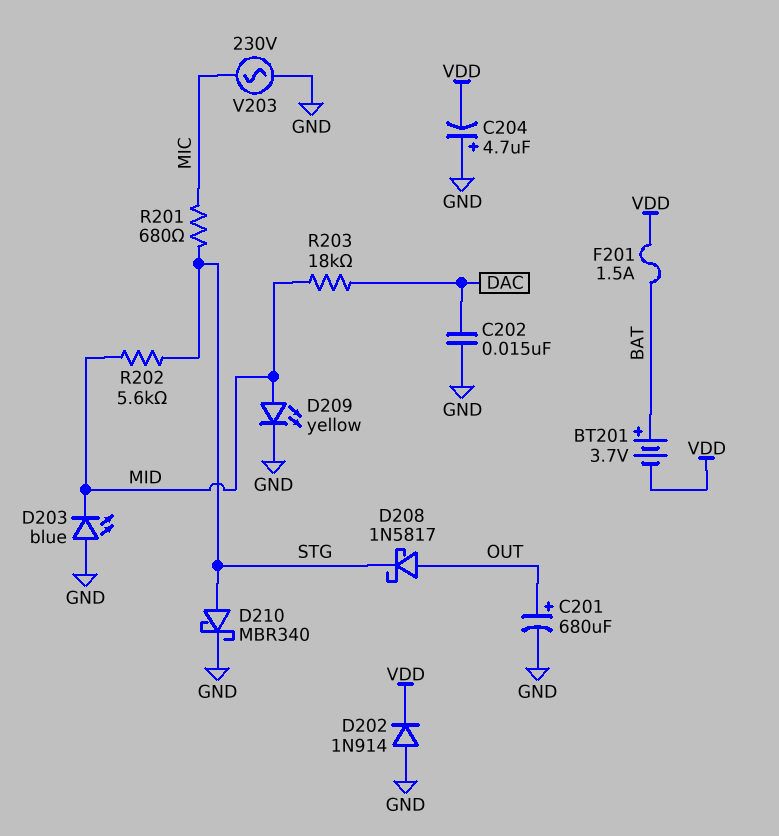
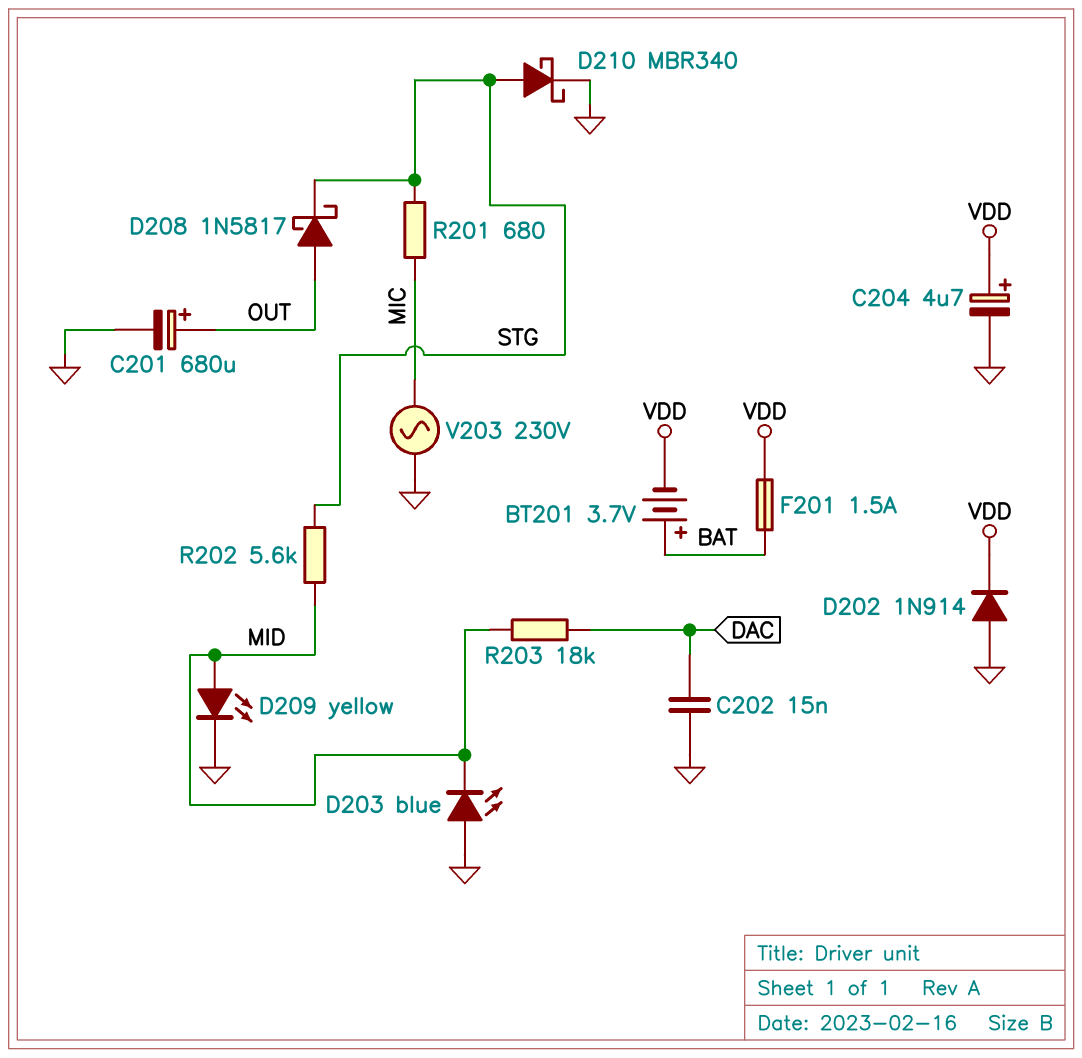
C204: 4.7uF (plus GND, minus VDD) -> 4.7uF (plus VDD, minus GND)

